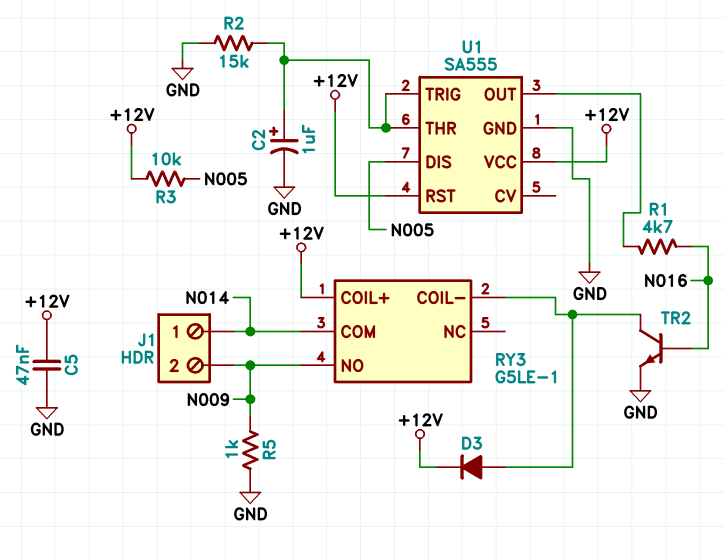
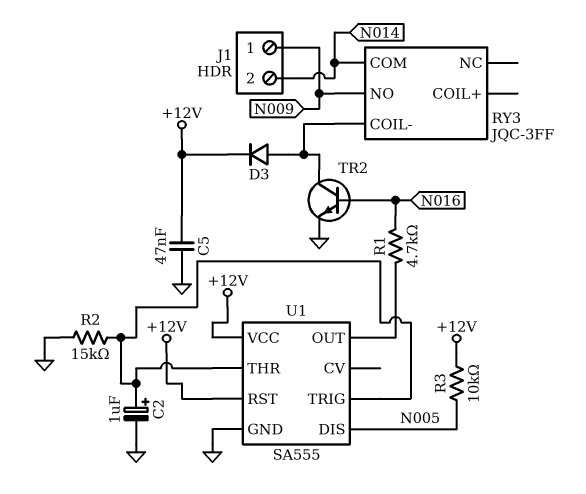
J1 pin 1: N014 -> N009
J1 pin 2: N009 -> N014
R5: 1k (GND, N009) -> none
RY3: G5LE-1 -> JQC-3FF
RY3 pin COIL+: +12V -> none

